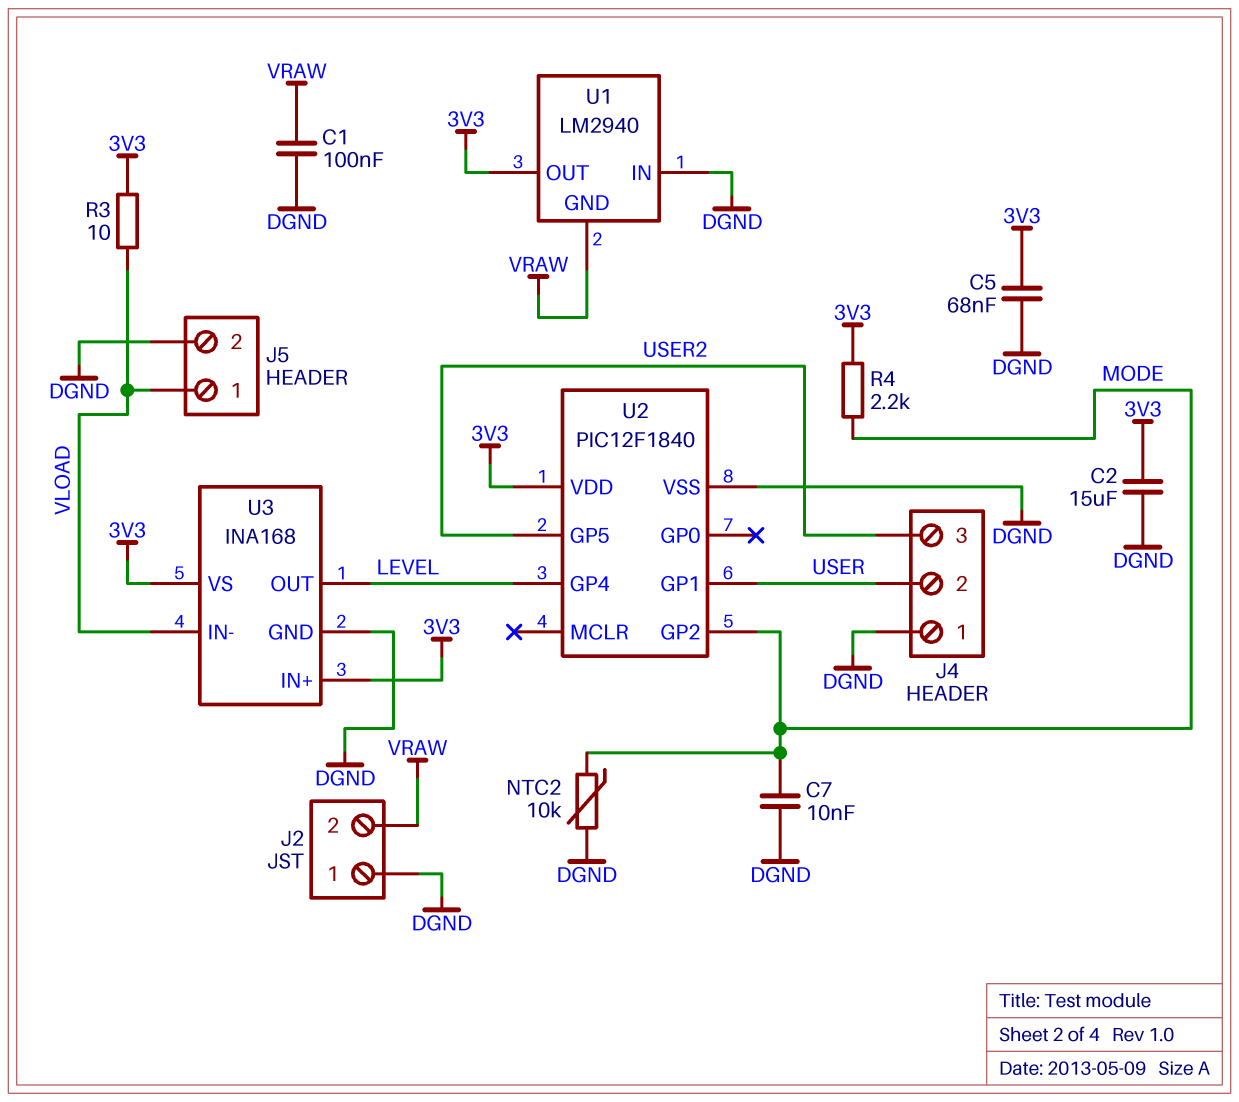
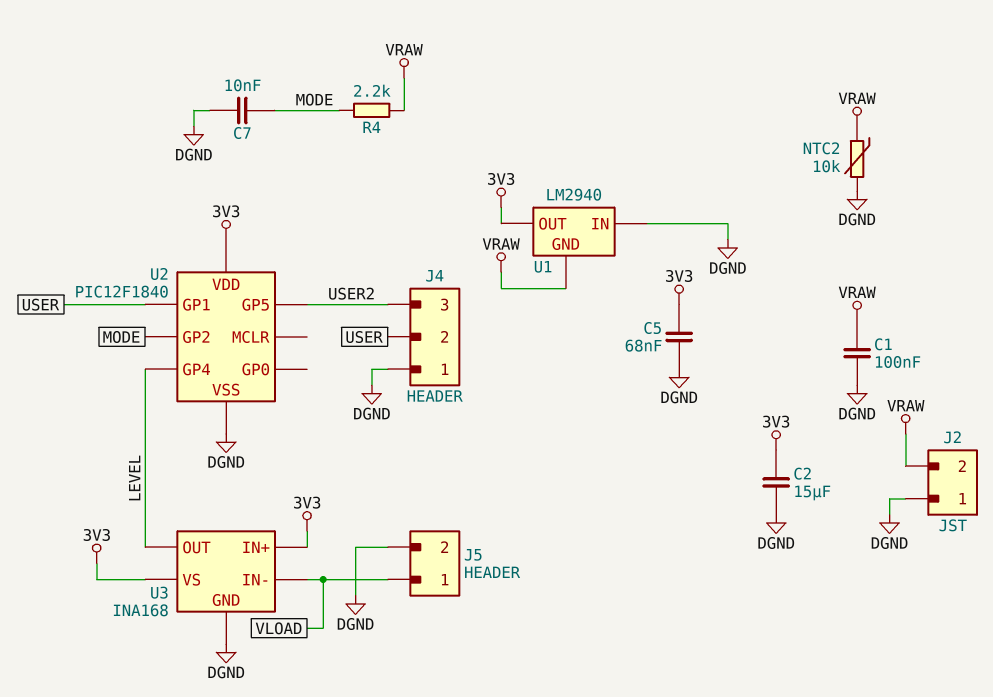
NTC2: 10k (DGND, MODE) -> 10k (DGND, VRAW)
R3: 10 (3V3, VLOAD) -> none
R4: 2.2k (3V3, MODE) -> 2.2k (MODE, VRAW)

